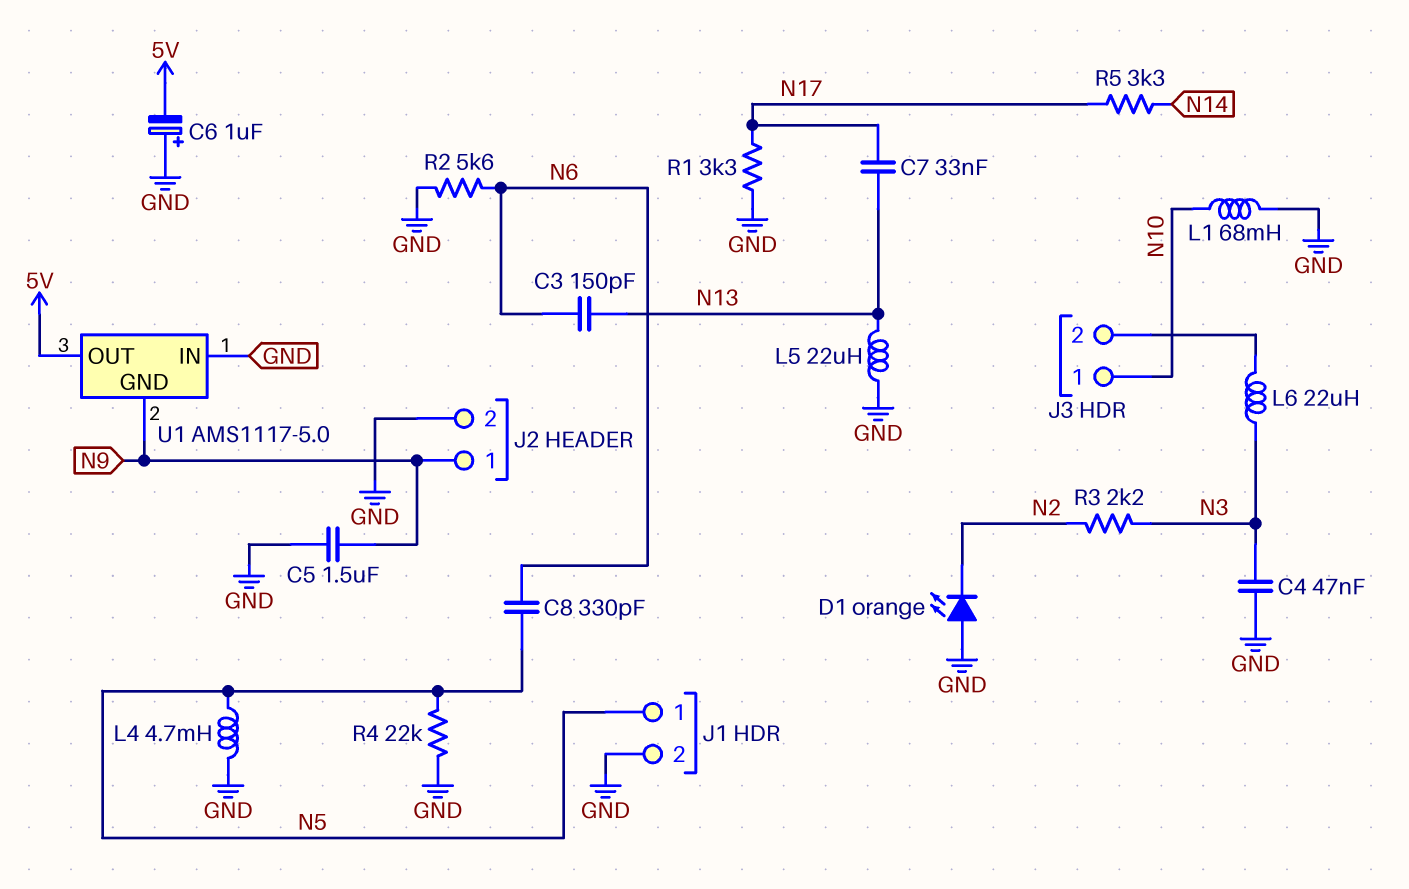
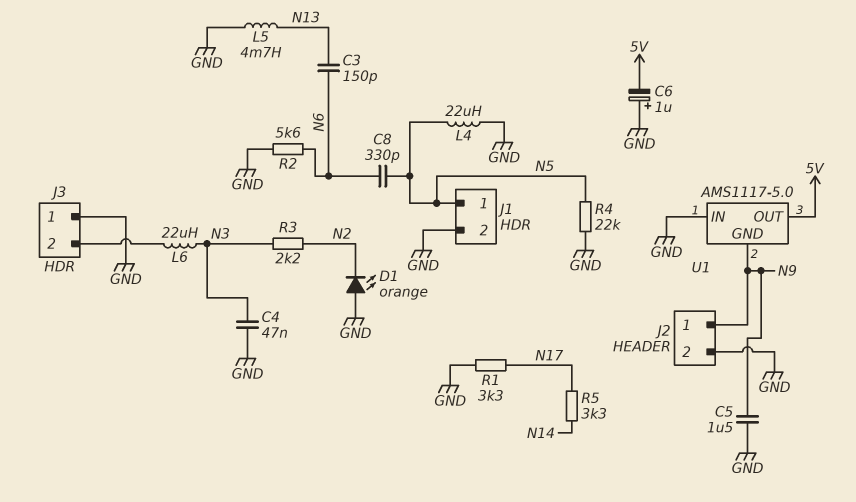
C7: 33nF (N13, N17) -> none
J3 pin 1: N10 -> GND
L1: 68mH (GND, N10) -> none
L4: 4.7mH (GND, N5) -> 22uH (GND, N5)
L5: 22uH (GND, N13) -> 4.7mH (GND, N13)

